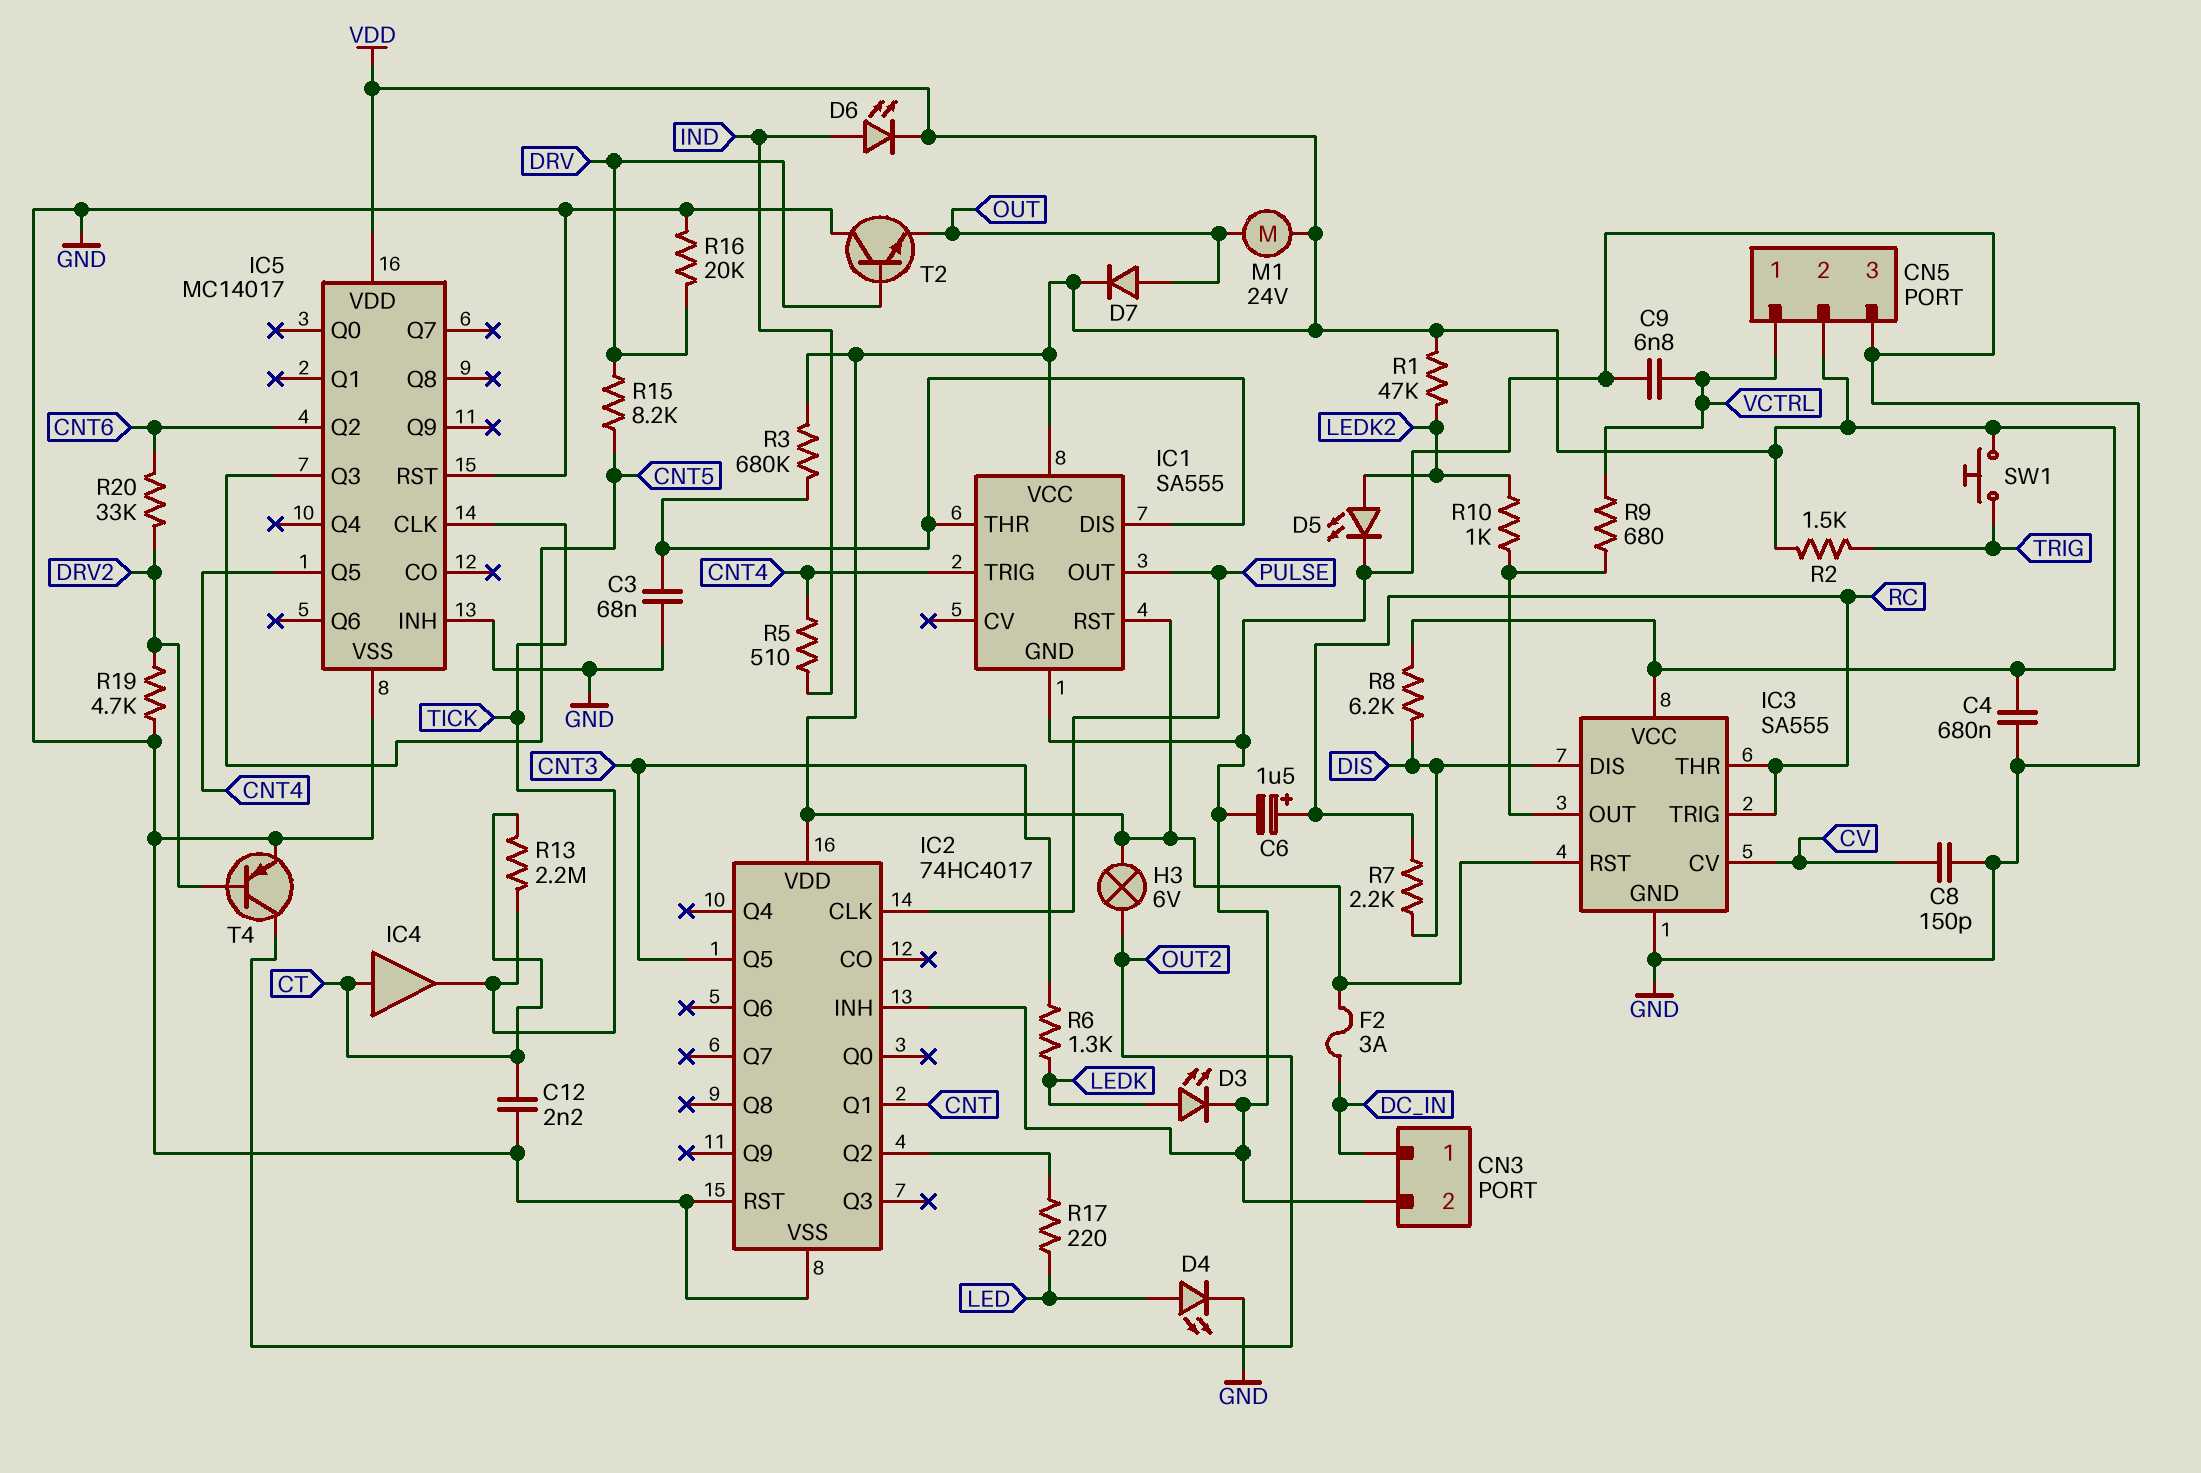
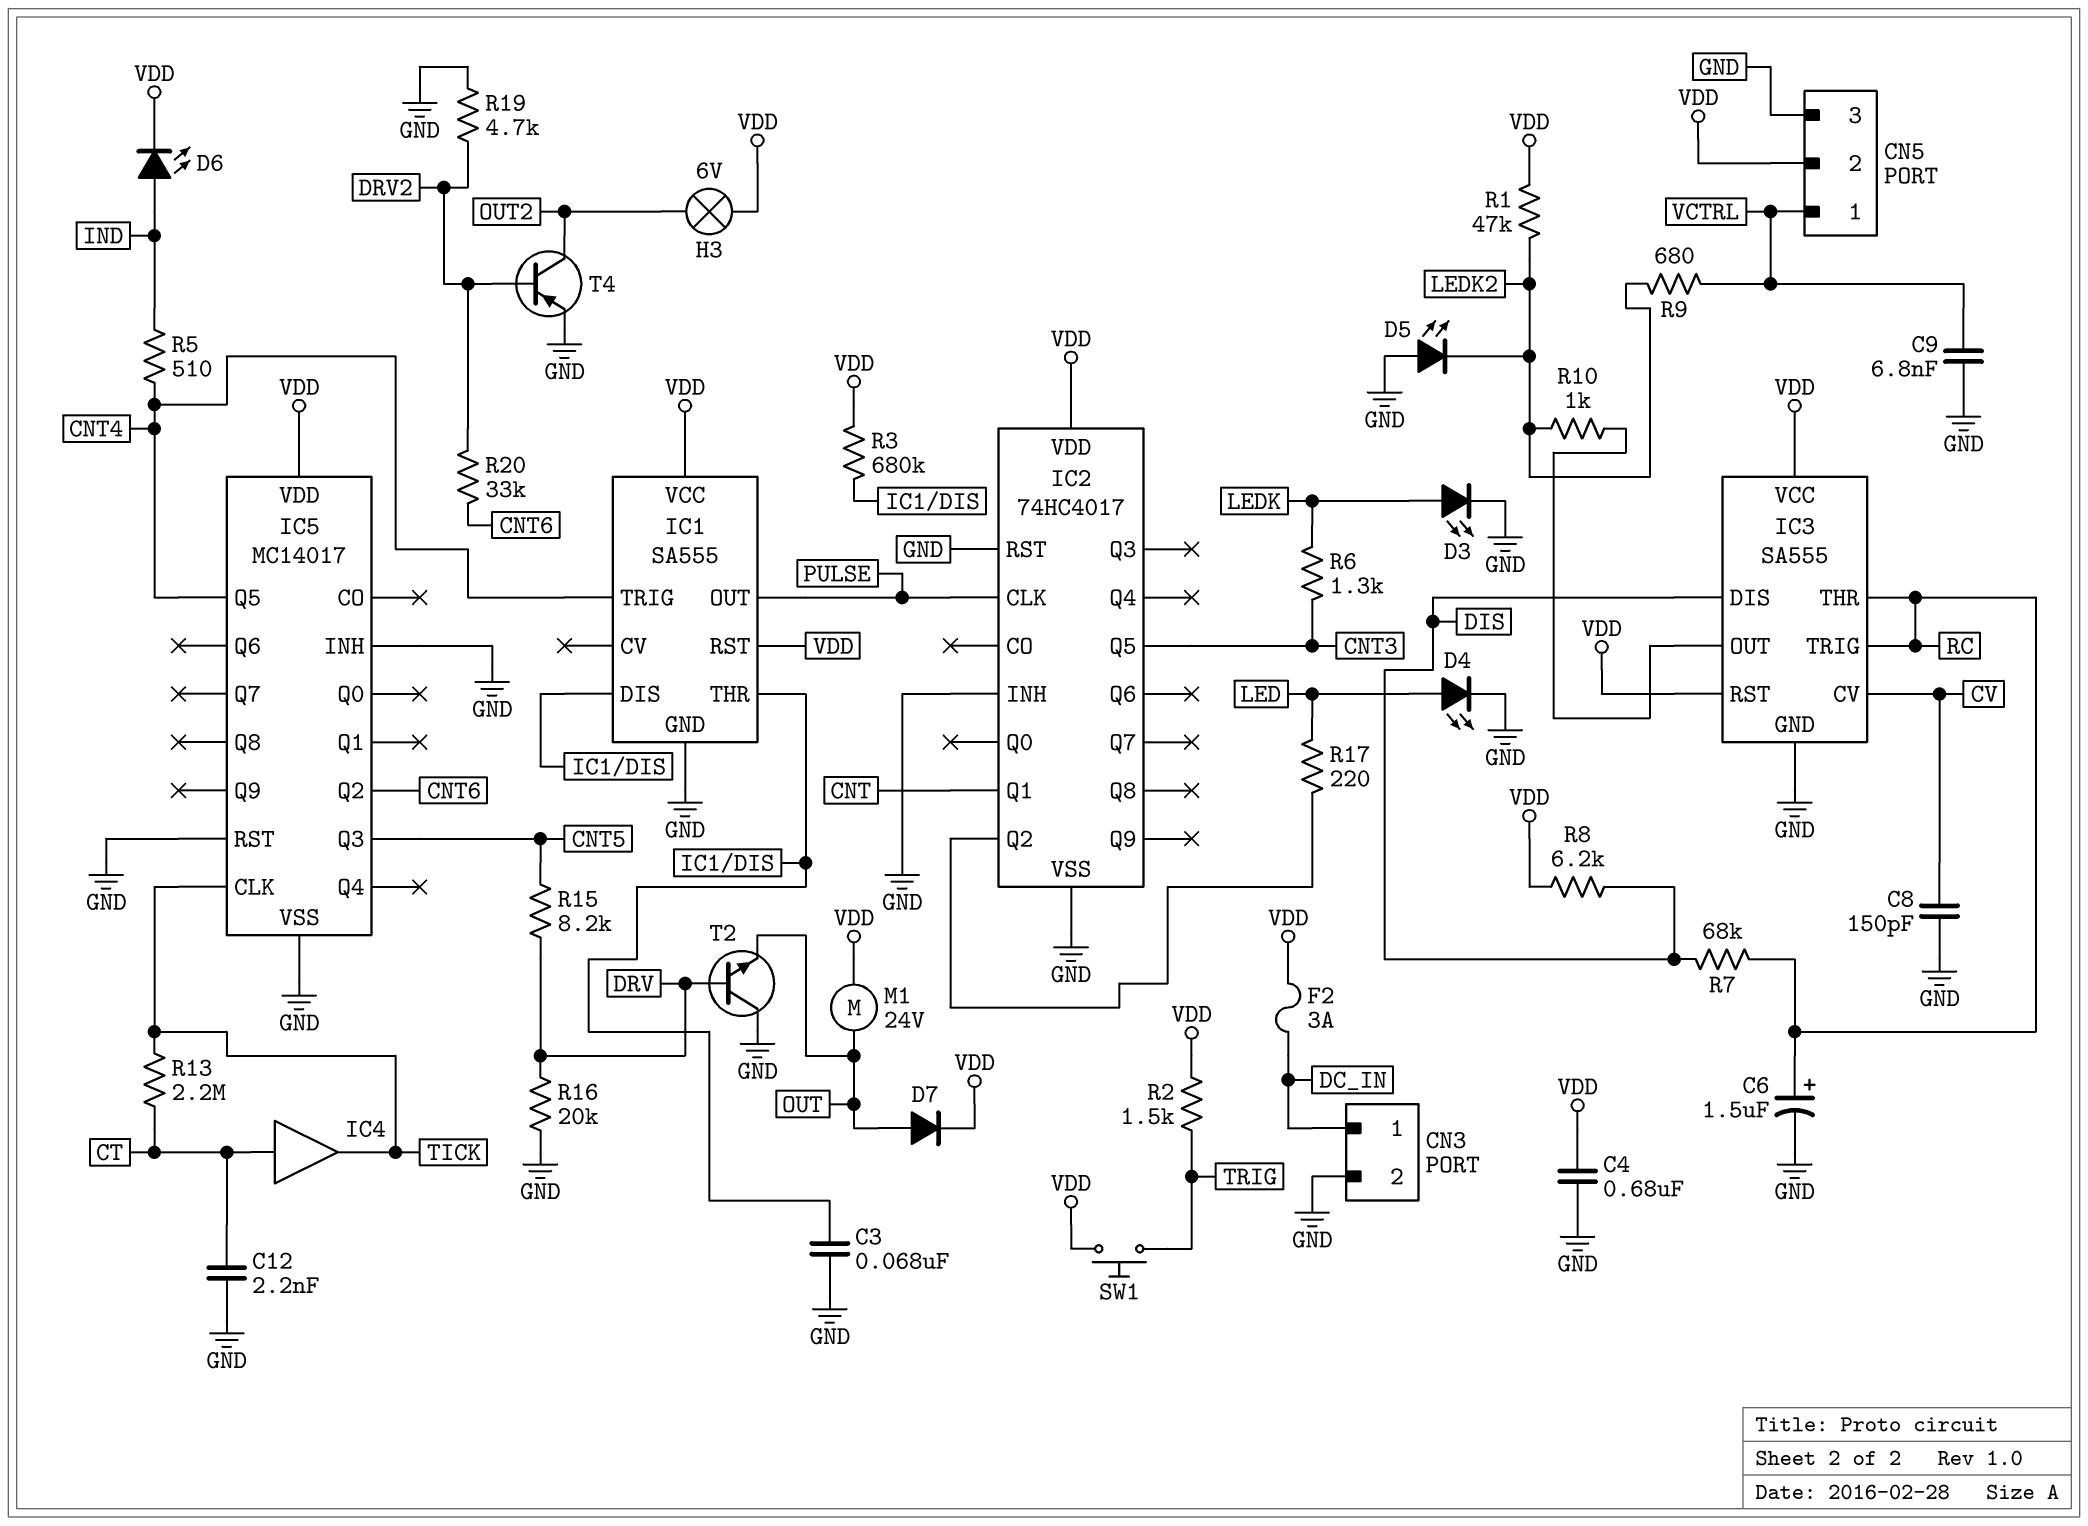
D5: LED (A LEDK2, K GND) -> LED (A GND, K LEDK2)
R7: 2.2k (DIS, RC) -> 68k (DIS, RC)
R9: 680 (IC3/OUT, VCTRL) -> 680 (LEDK2, VCTRL)

